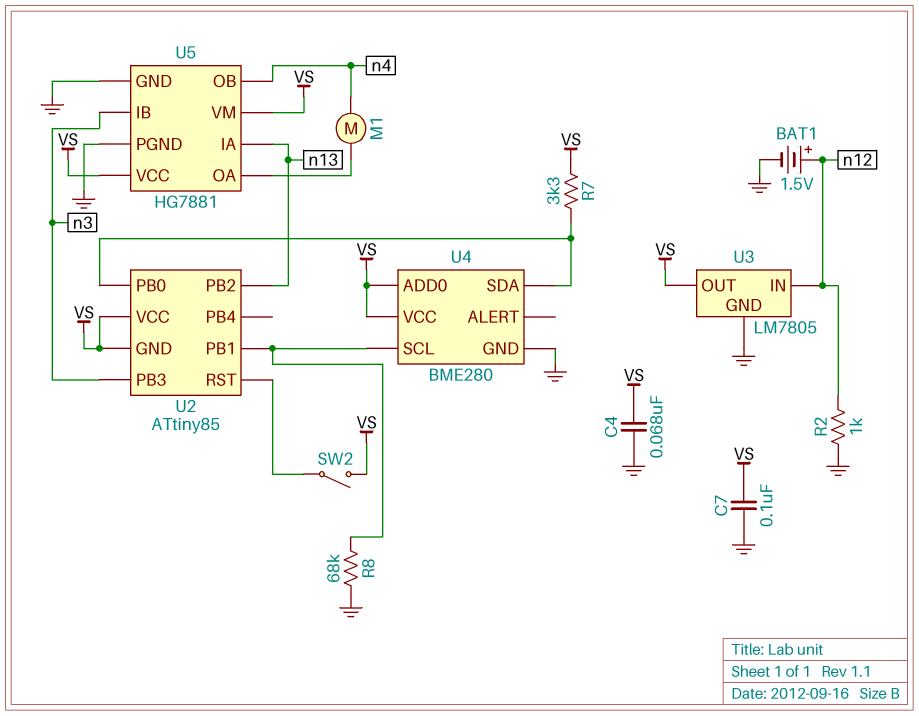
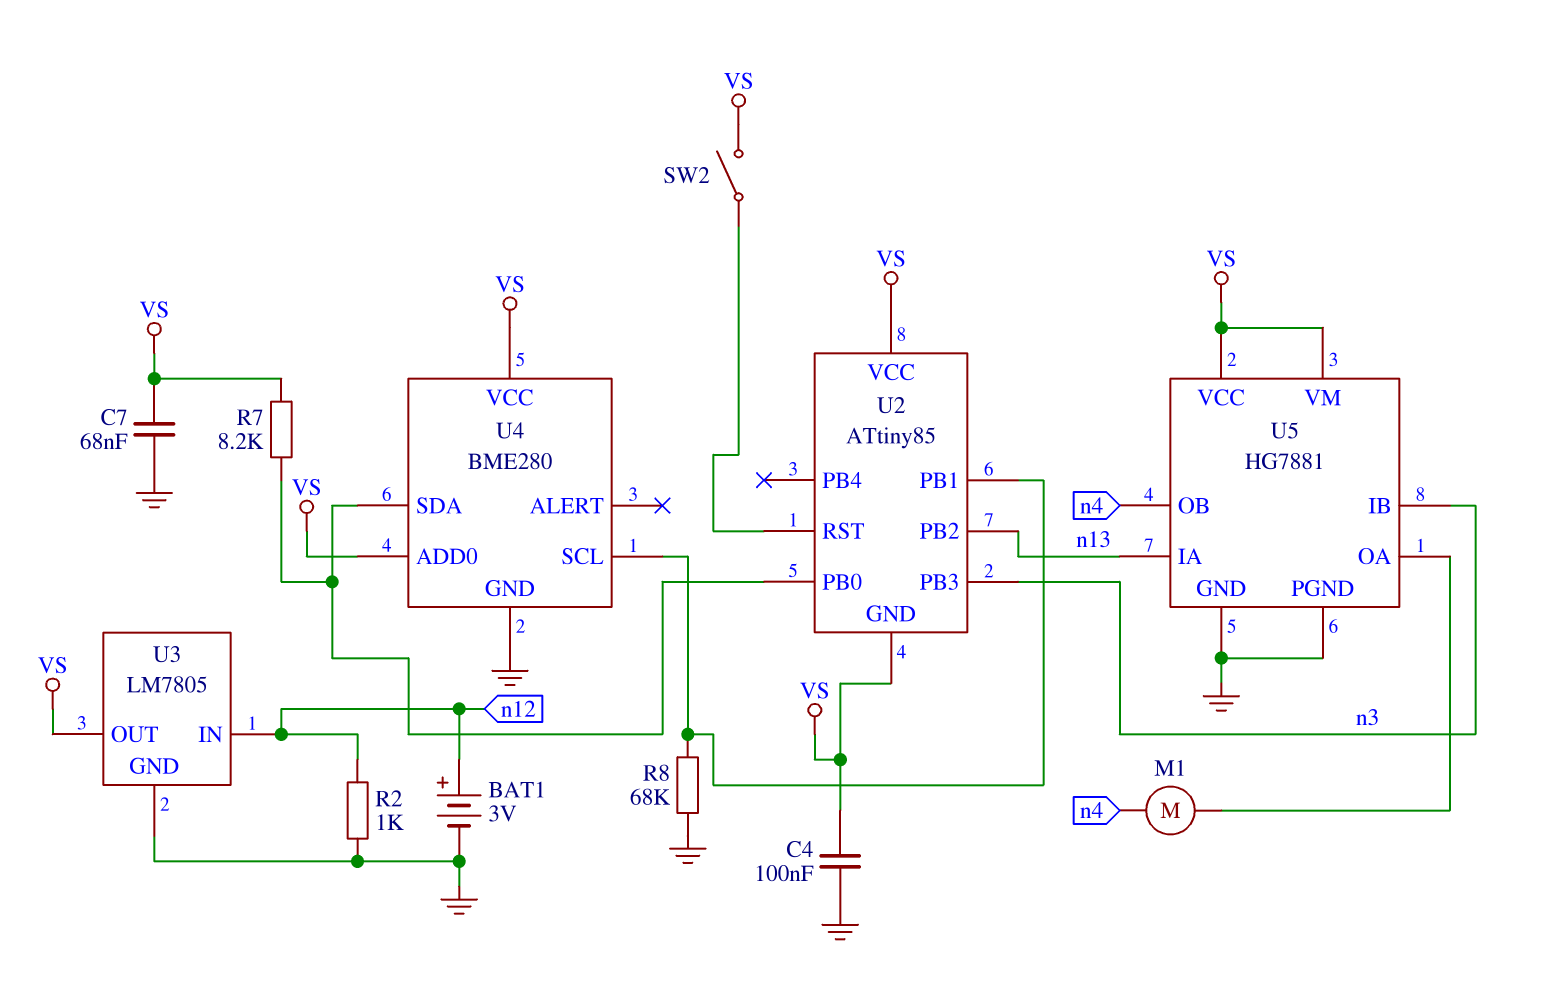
BAT1: 1.5V (plus n12, minus GND) -> 3V (plus n12, minus GND)
C4: 68nF (GND, VS) -> 100nF (GND, VS)
C7: 100nF (GND, VS) -> 68nF (GND, VS)
R7: 3.3k (U2/PB0, VS) -> 8.2k (U2/PB0, VS)

